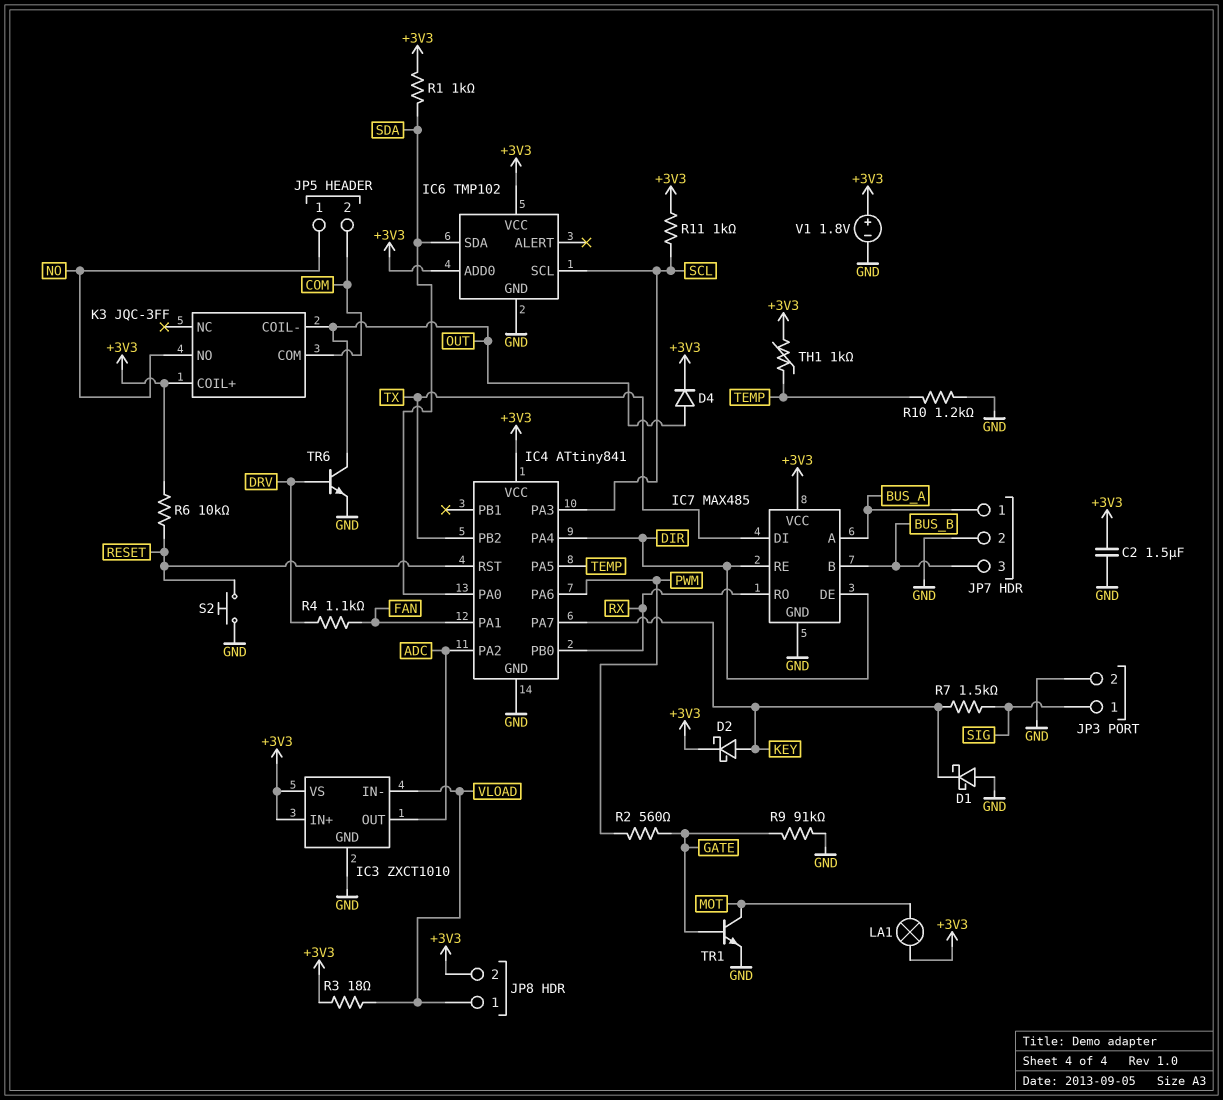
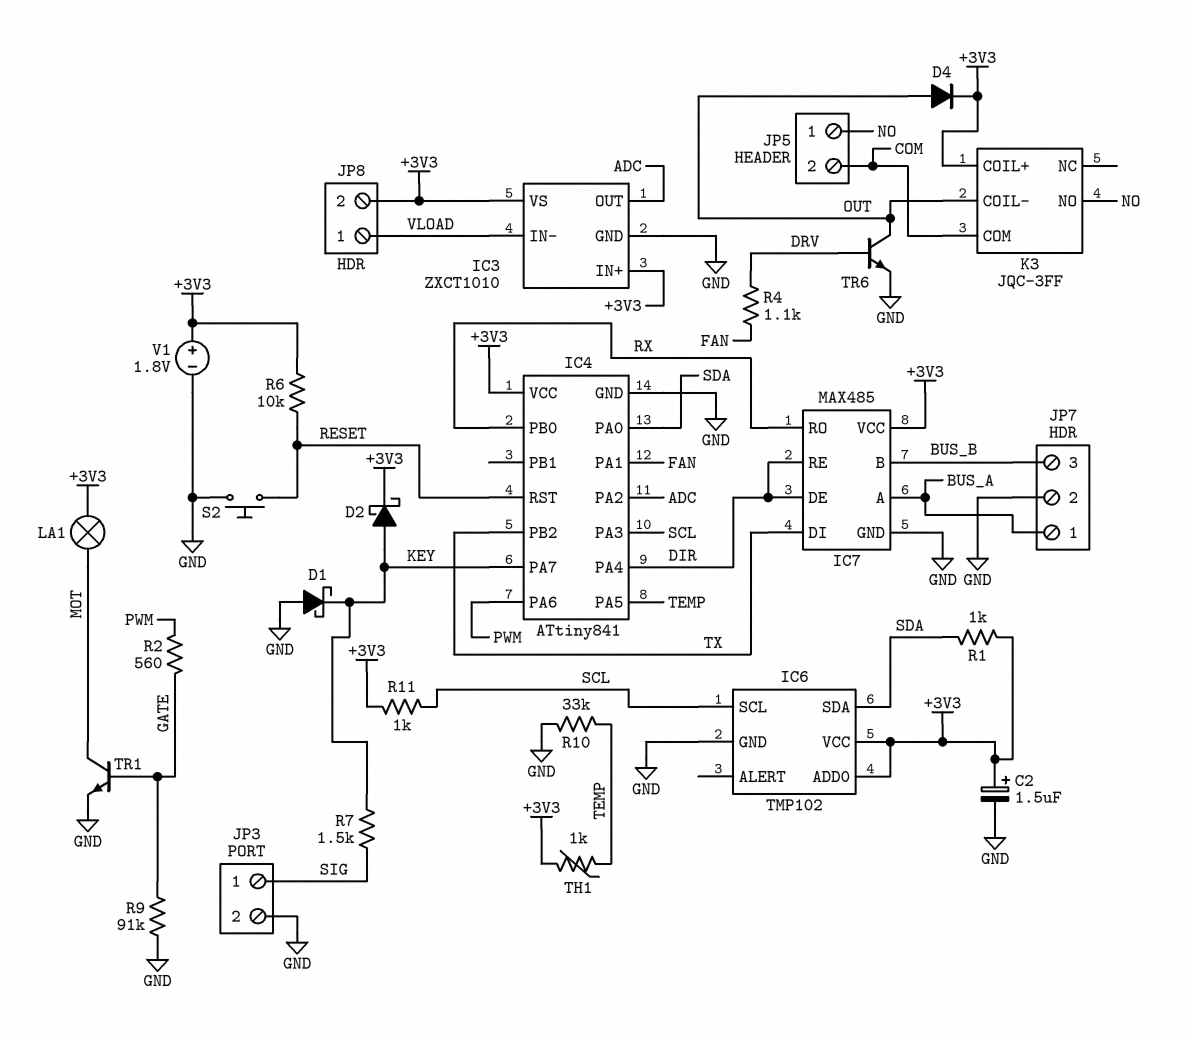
C2: 1.5uF (+3V3, GND) -> 1.5uF (plus +3V3, minus GND)
R3: 18 (+3V3, VLOAD) -> none
R10: 1.2k (GND, TEMP) -> 33k (GND, TEMP)

